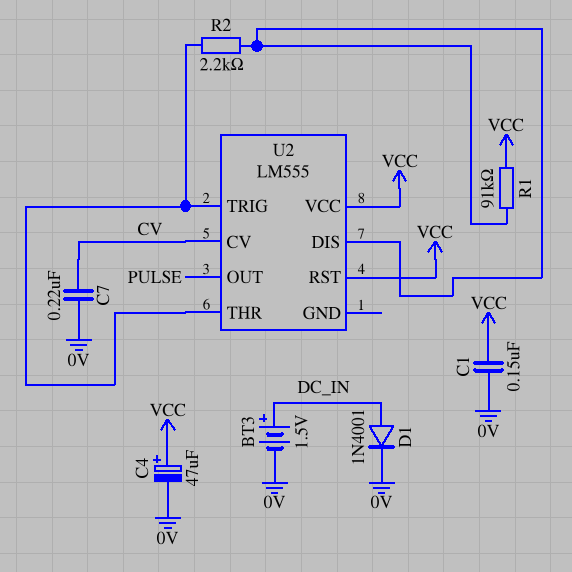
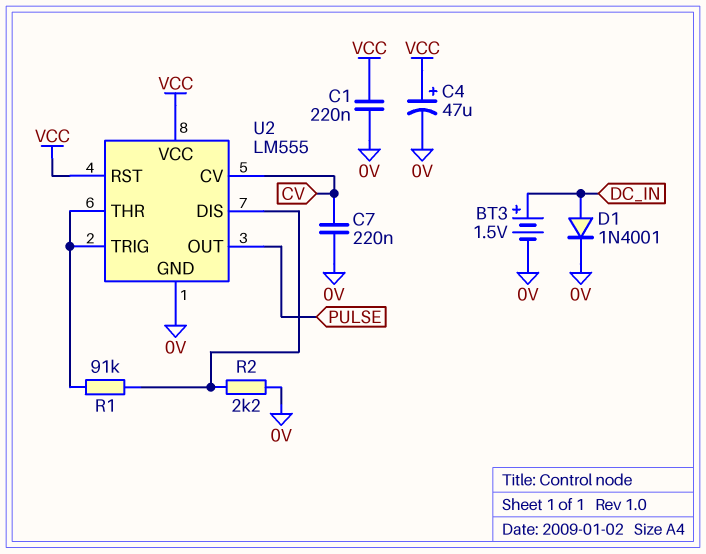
C1: 150nF (0V, VCC) -> 220nF (0V, VCC)
R1: 91k (U2/DIS, VCC) -> 91k (U2/DIS, U2/THR)
R2: 2.2k (U2/DIS, U2/THR) -> 2.2k (0V, U2/DIS)
U2 pin GND: none -> 0V

